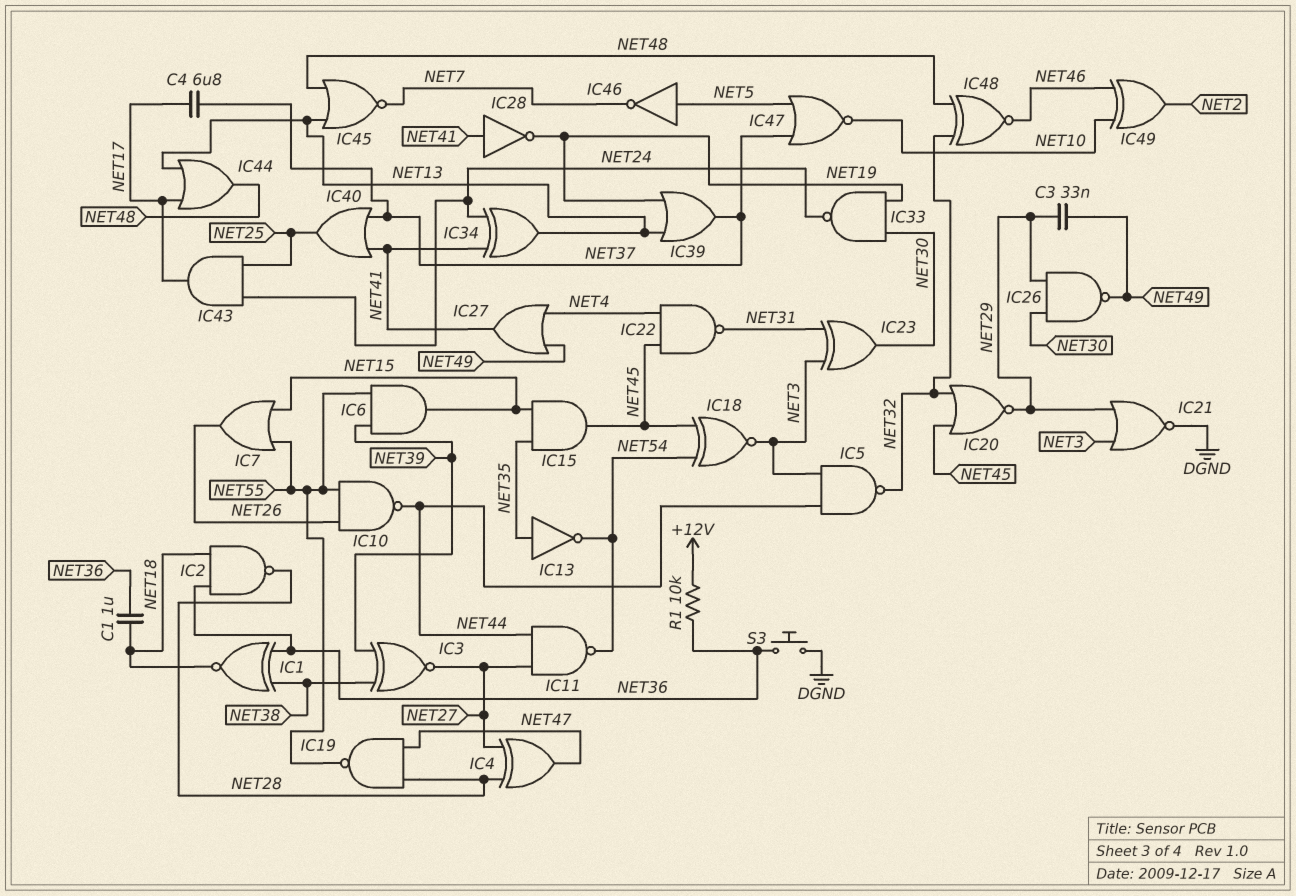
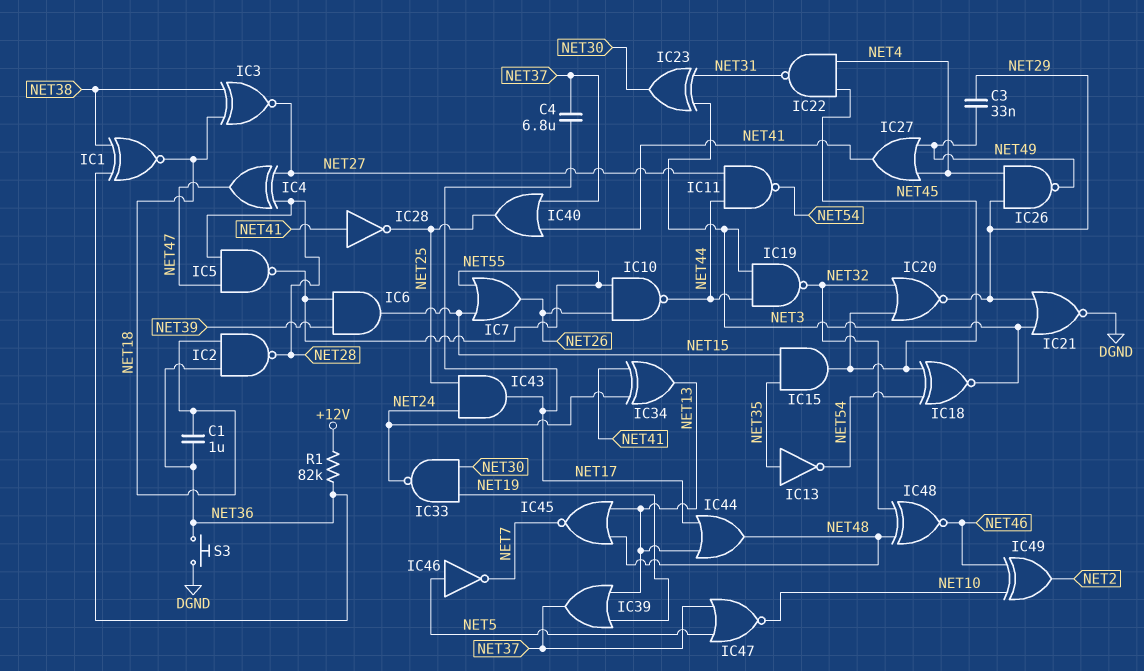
IC3: XNOR (in NET38, in NET39, out NET27) -> XNOR (in NET18, in NET38, out NET27)
IC5: NAND (in NET3, in NET44, out NET32) -> NAND (in NET28, in NET47, out NET55)
IC19: NAND (in NET28, in NET47, out NET55) -> NAND (in NET3, in NET44, out NET32)
IC26: NAND (in NET29, in NET30, out NET49) -> NAND (in NET4, in NET29, out NET49)
IC28: NOT (in NET41, out NET19) -> NOT (in NET41, out NET25)
R1: 10k (+12V, NET36) -> 82k (+12V, NET36)

